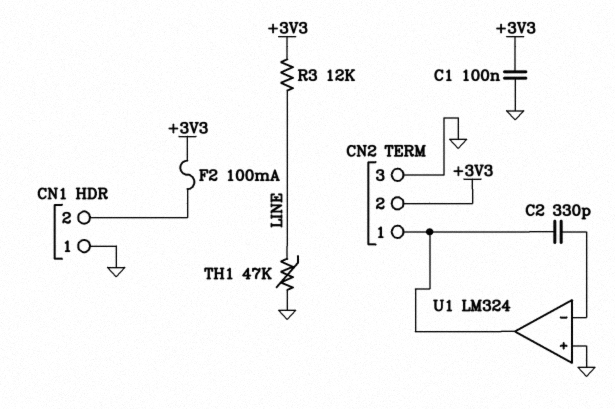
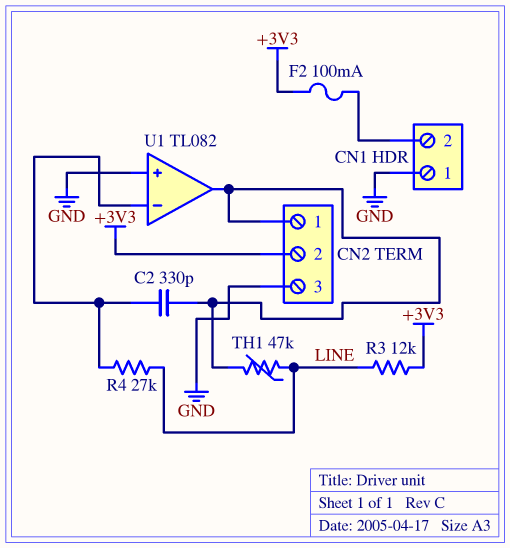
C1: 100nF (+3V3, GND) -> none
R4: none -> 27k (LINE, U1/in-)
TH1: 47k (GND, LINE) -> 47k (CN2/1, LINE)
U1: LM324 -> TL082

